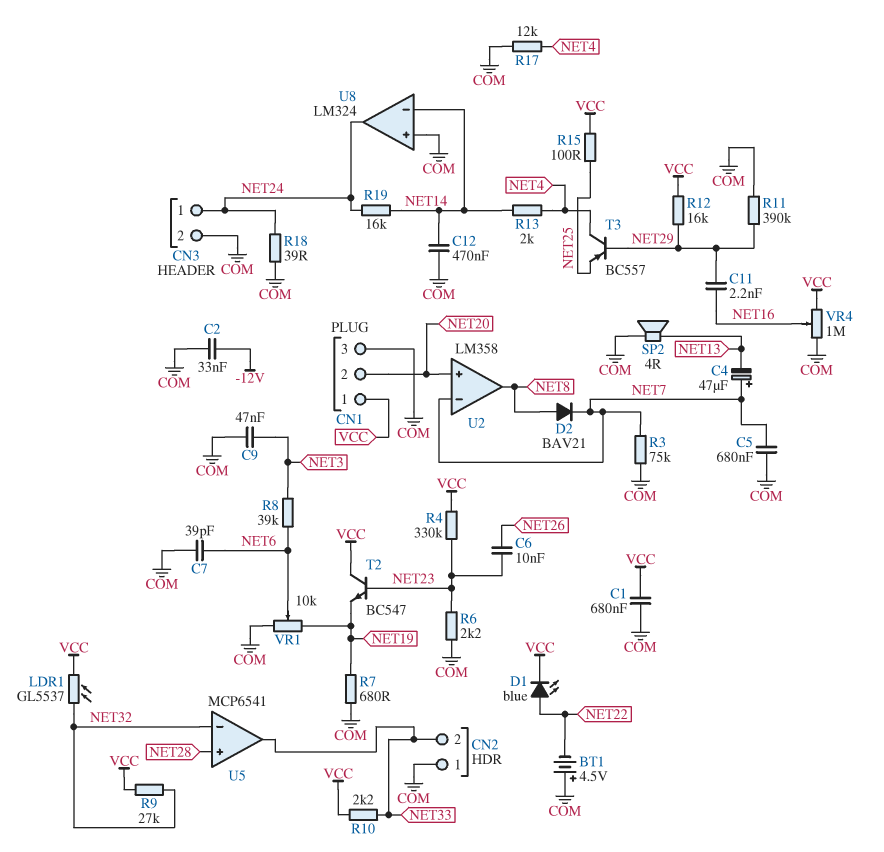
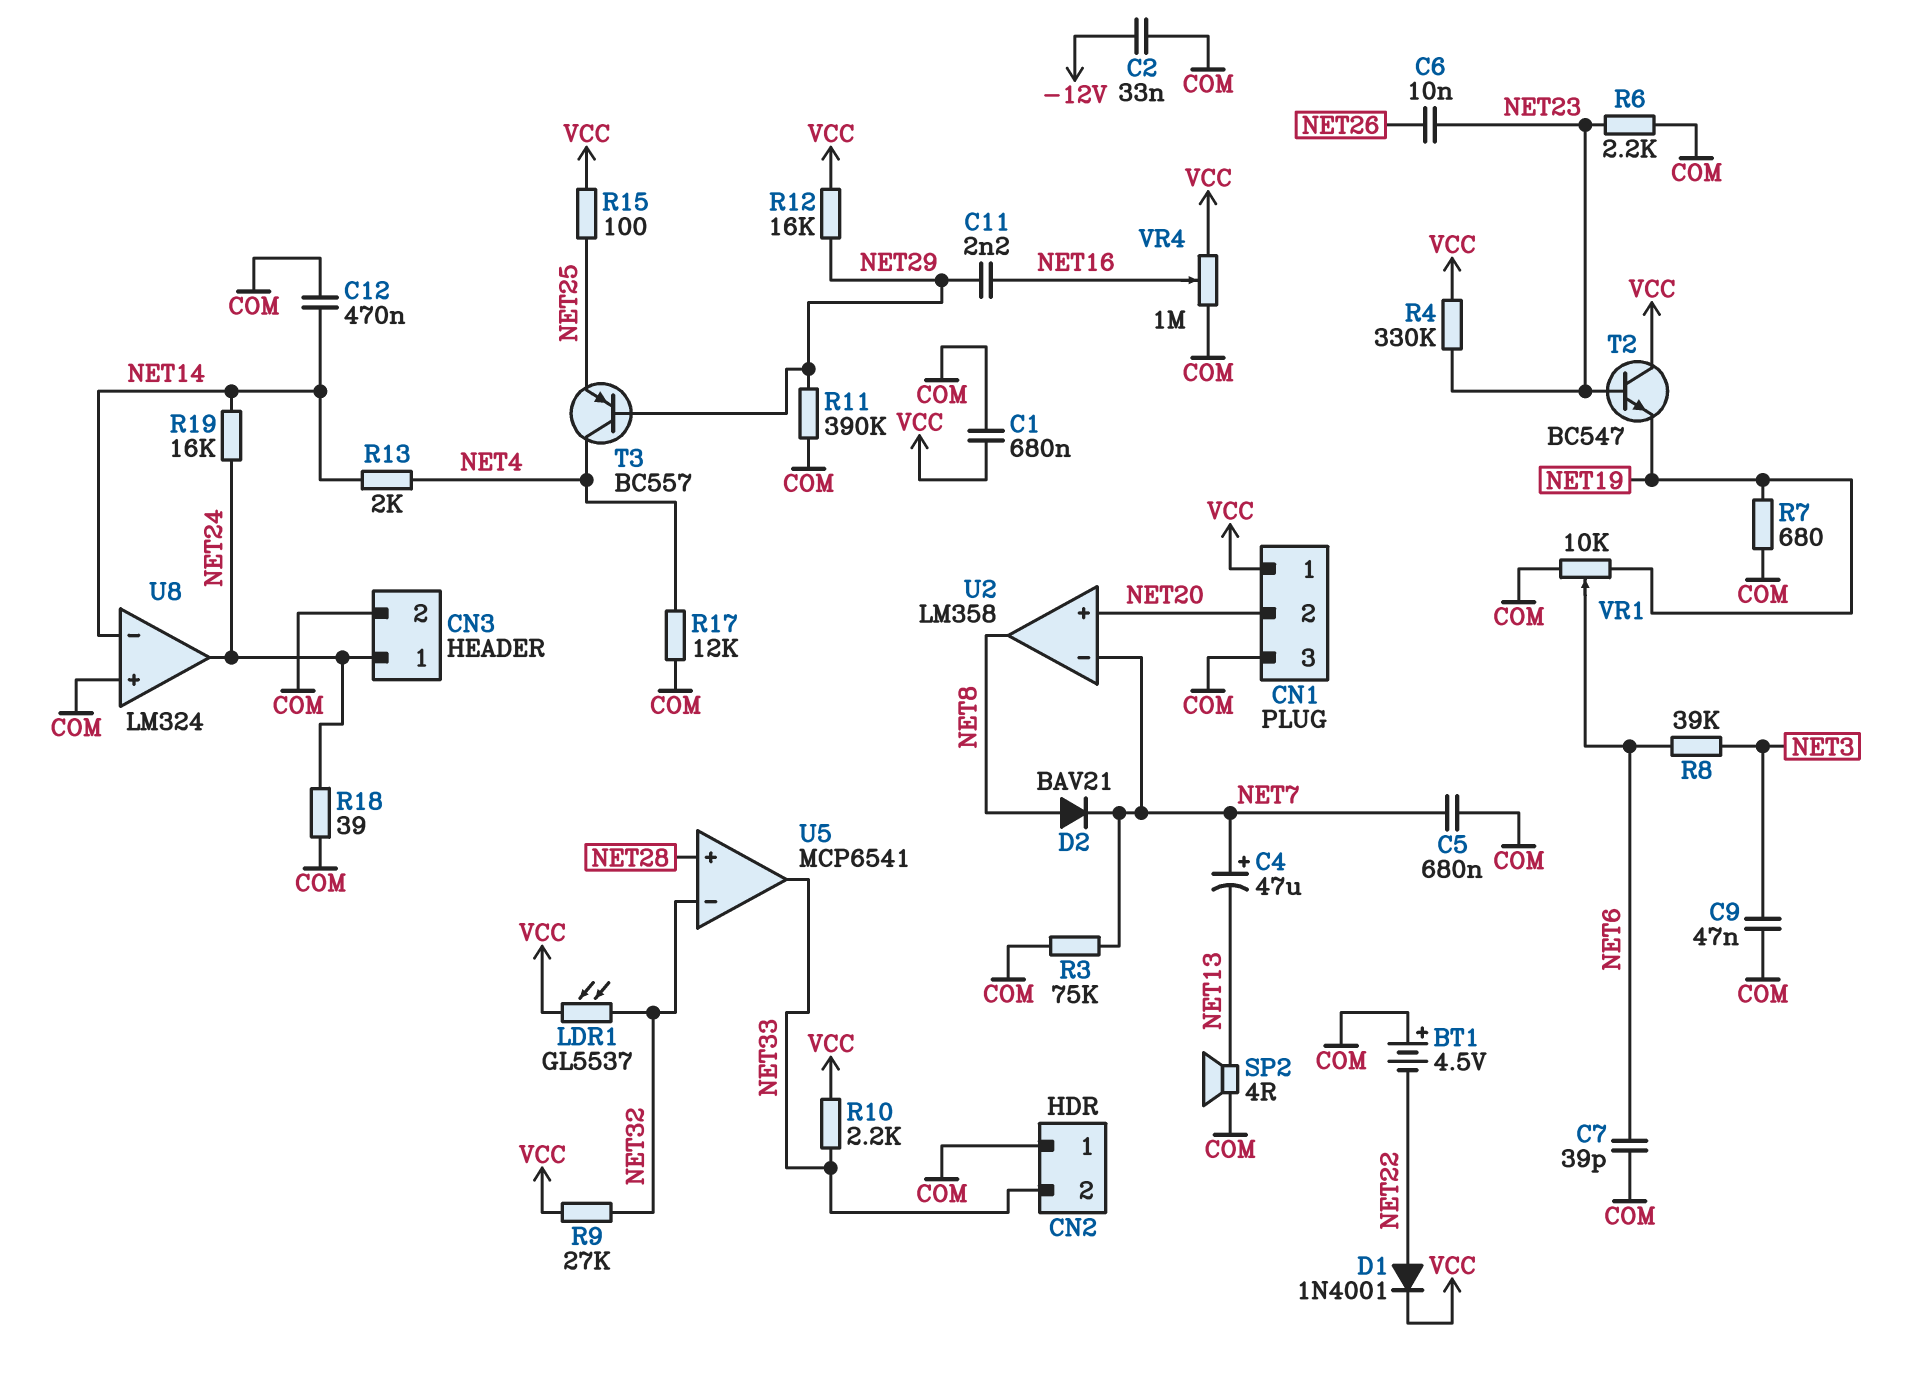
D1: LED blue (A NET22, K VCC) -> diode 1N4001 (A NET22, K VCC)

